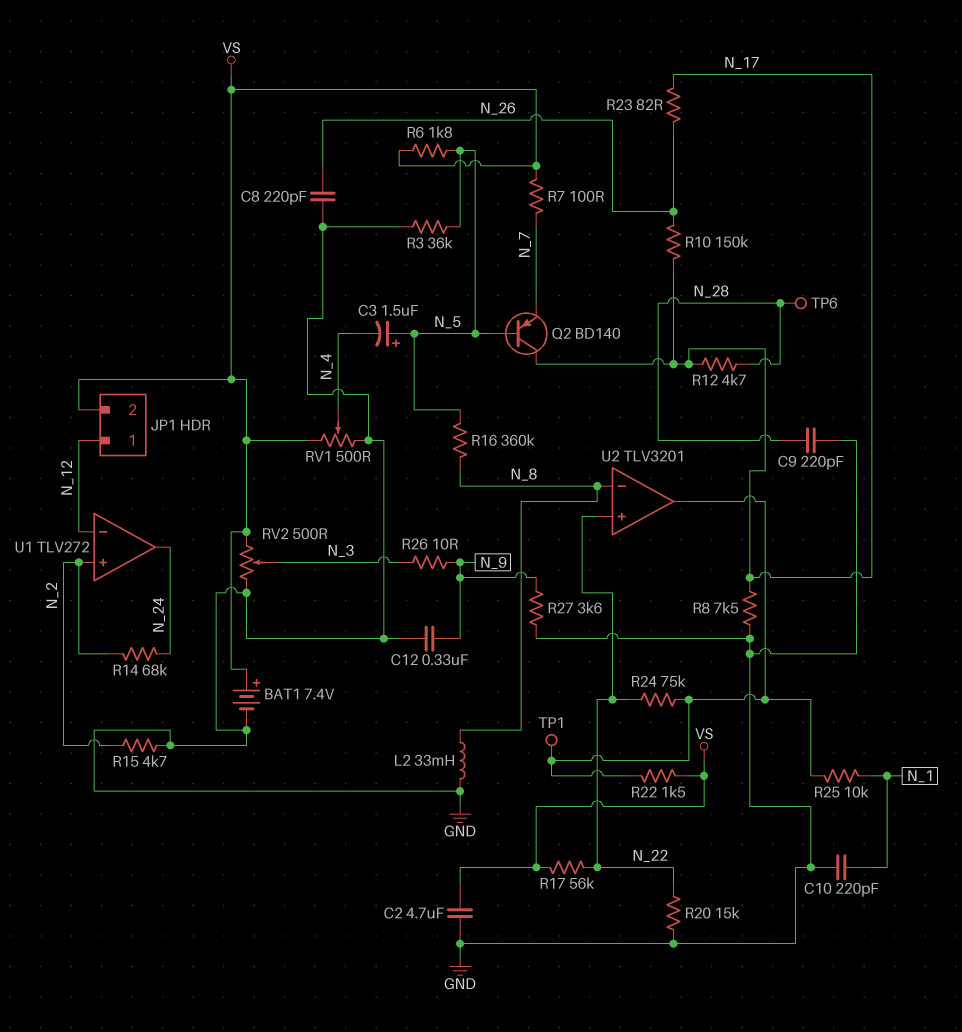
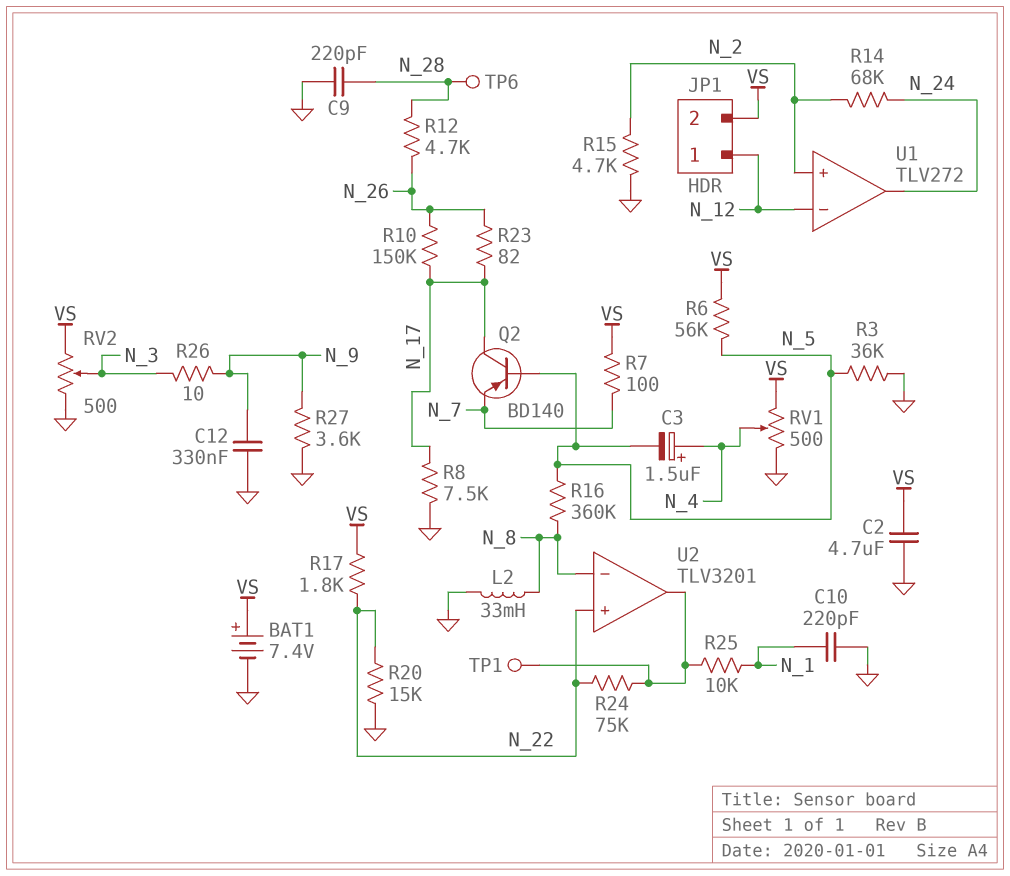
C3: 1.5uF (plus N_5, minus N_4) -> 1.5uF (plus N_4, minus N_5)
C8: 220pF (GND, N_26) -> none
R6: 1.8k (N_5, VS) -> 56k (N_5, VS)
R12: 4.7k (N_17, N_28) -> 4.7k (N_26, N_28)
R17: 56k (N_22, VS) -> 1.8k (N_22, VS)
R22: 1.5k (U2/out, VS) -> none

